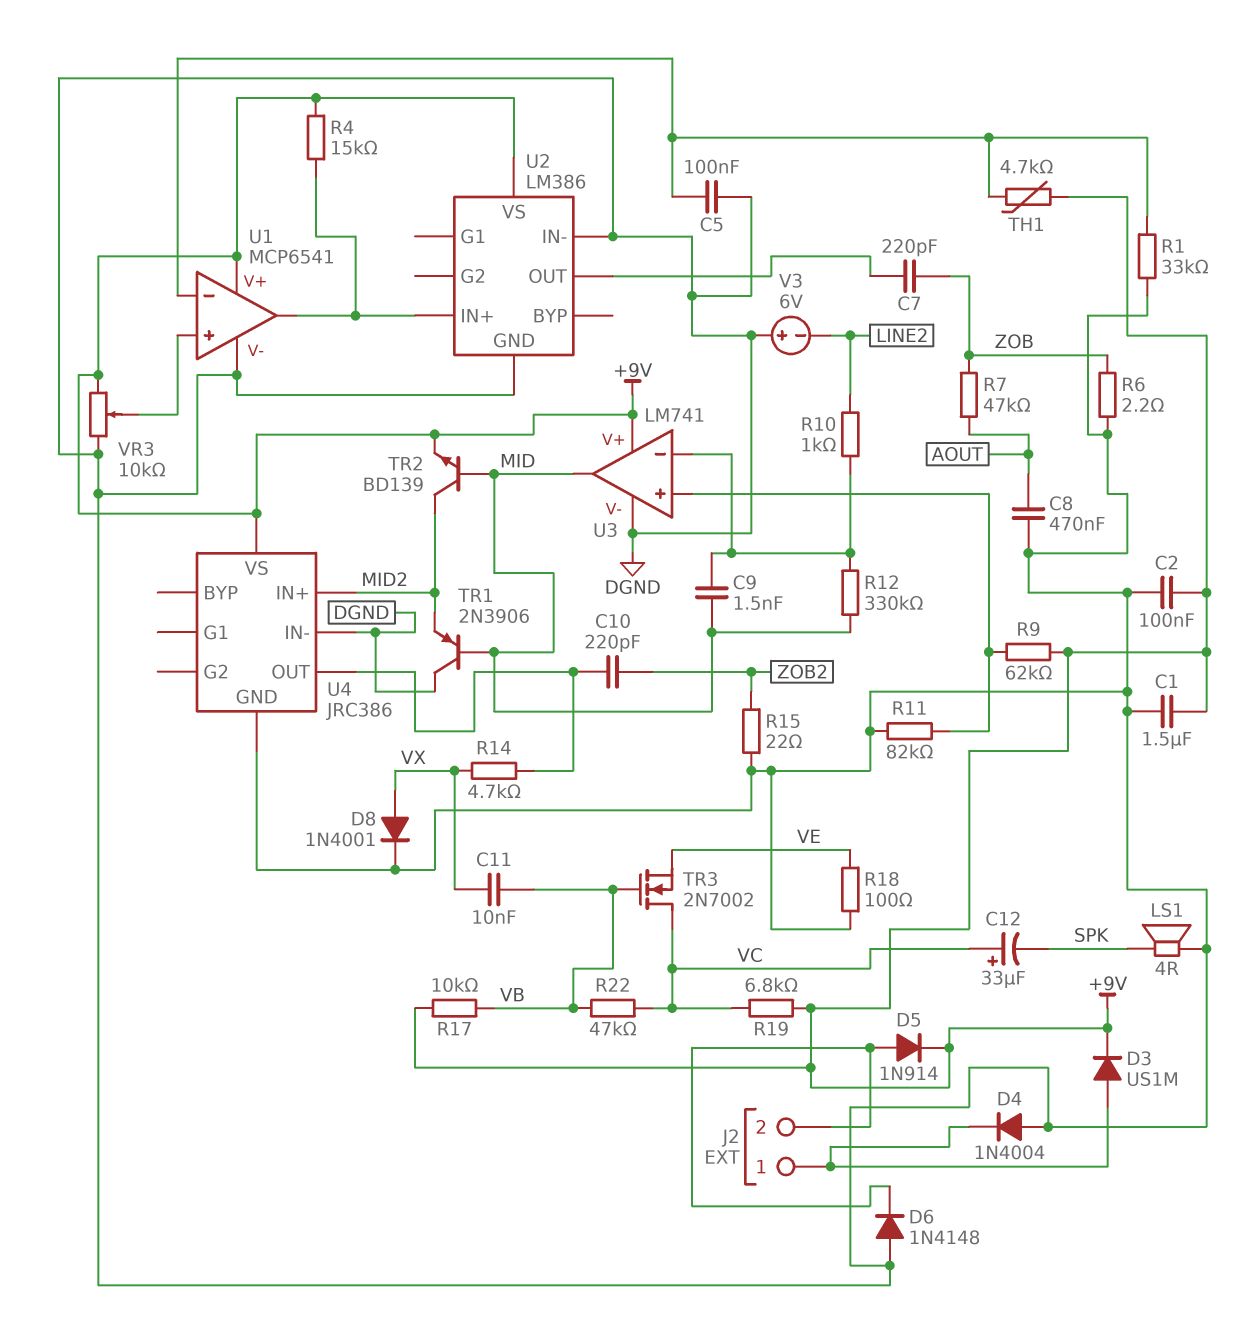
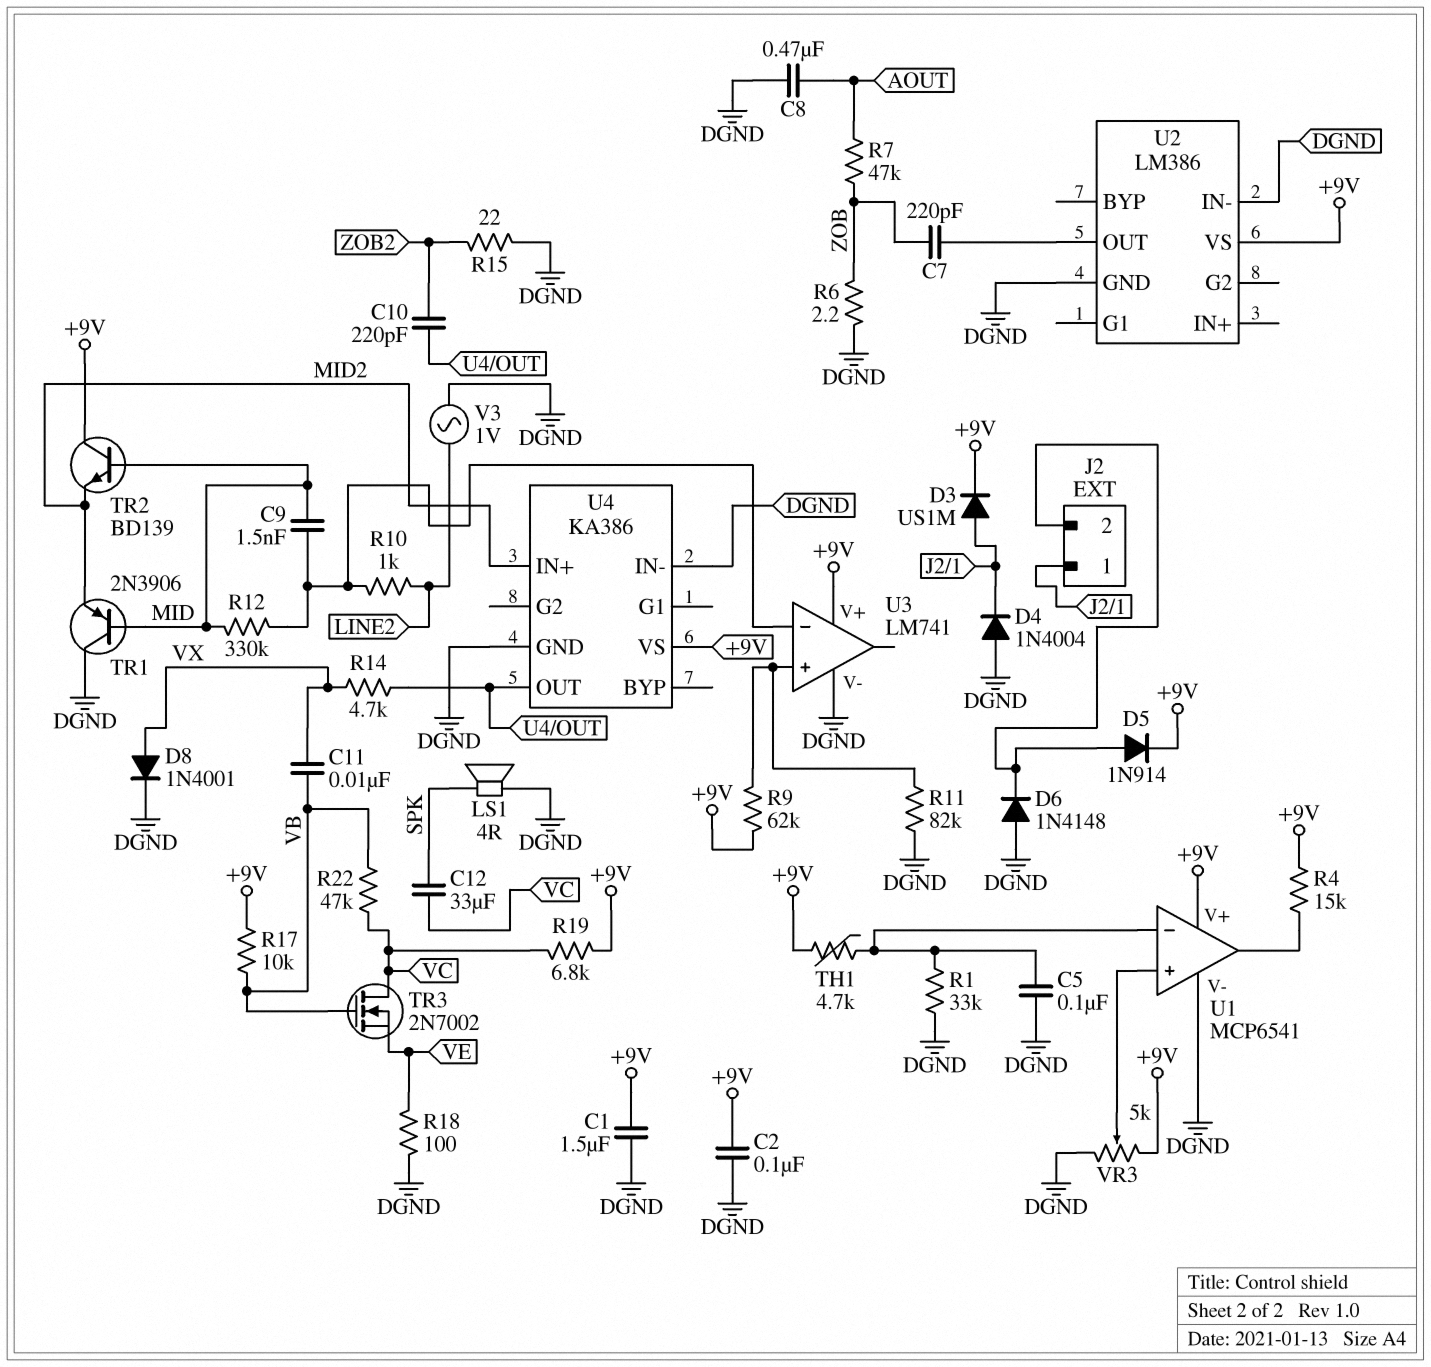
C12: 33uF (plus VC, minus SPK) -> 33uF (SPK, VC)
TR2: NPN BD139 (B MID, C MID2, E +9V) -> NPN BD139 (B MID, C +9V, E MID2)
U2 pin IN+: U1/out -> none
U3 pin out: MID -> none
U4: JRC386 -> KA386
V3: 6V (plus DGND, minus LINE2) -> AC 1V (DGND, LINE2)
VR3: 10k (+9V, DGND, wiper U1/in+) -> 5k (+9V, DGND, wiper U1/in+)

